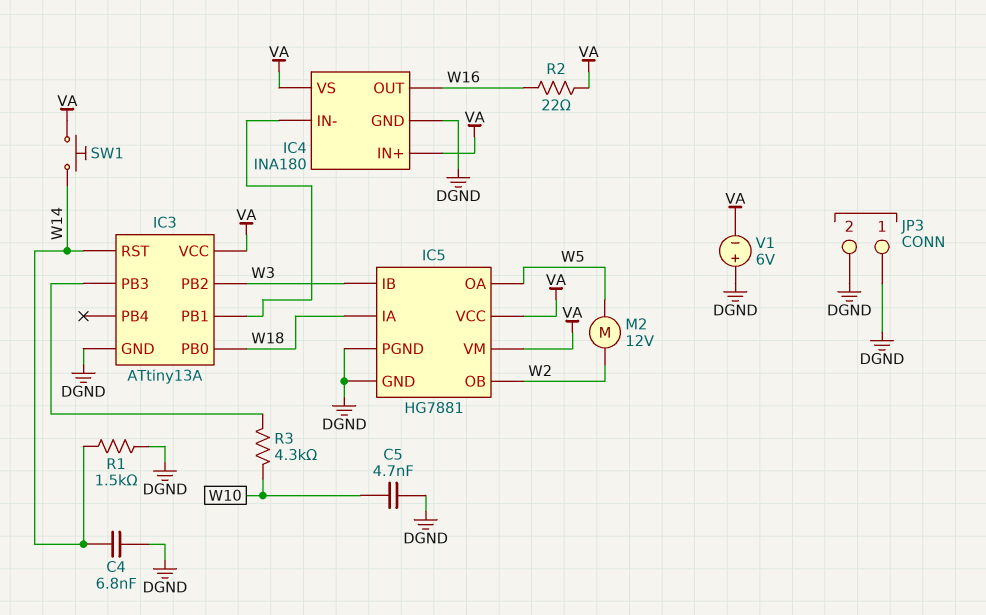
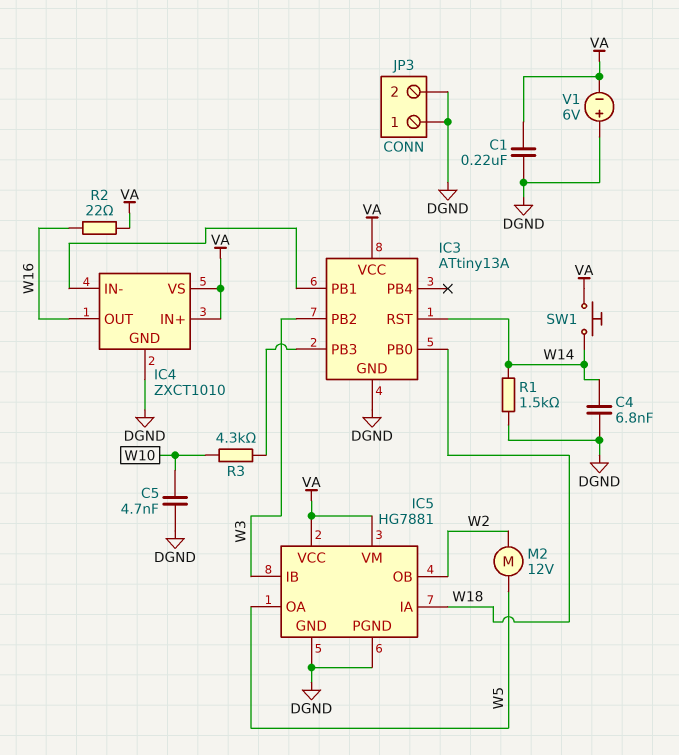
C1: none -> 220nF (DGND, VA)
IC4: INA180 -> ZXCT1010

